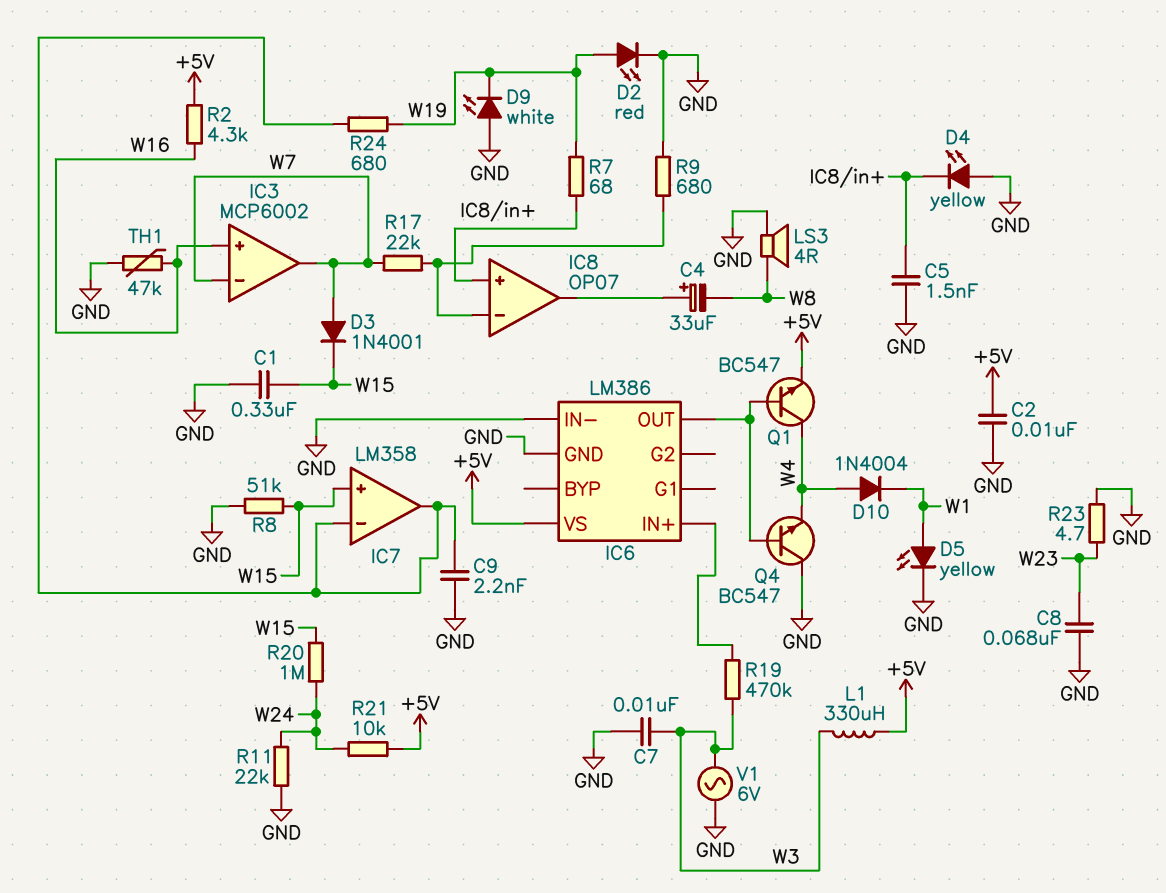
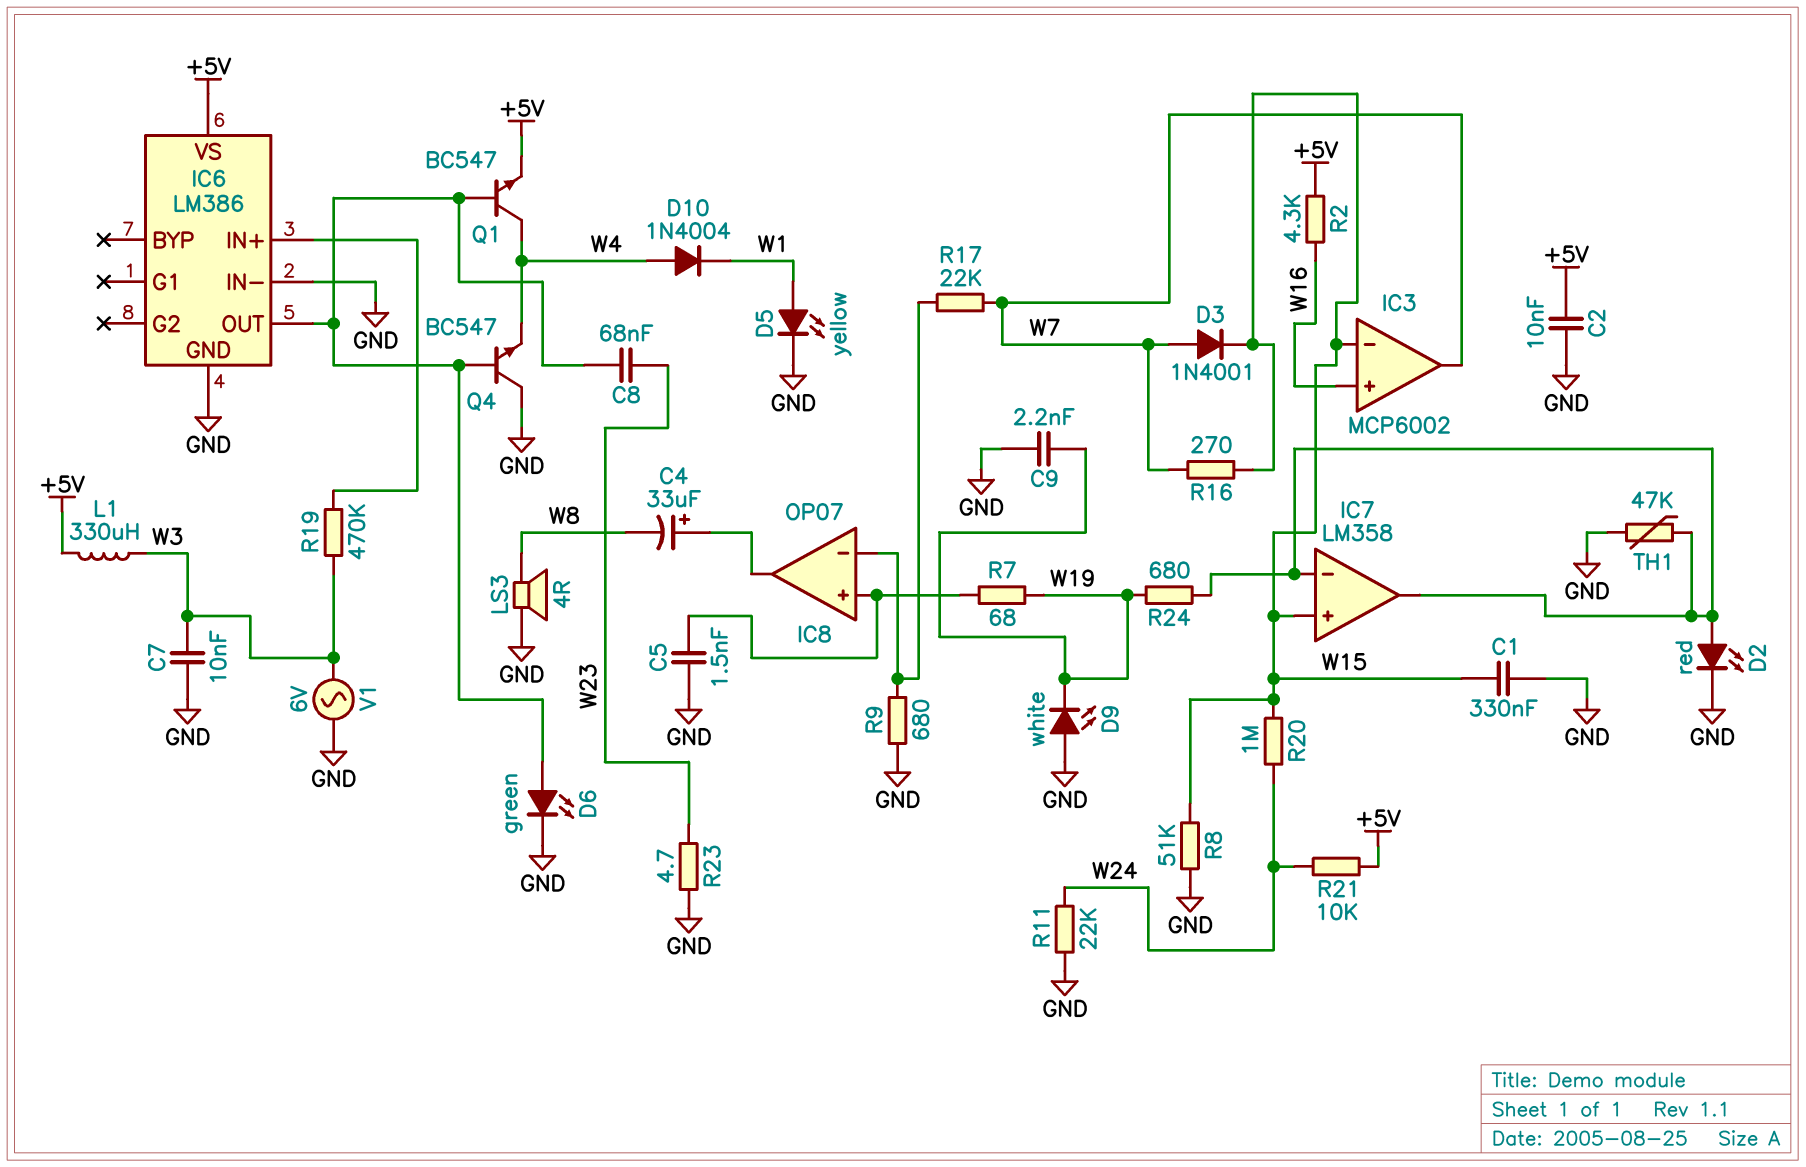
C8: 68nF (GND, W23) -> 68nF (IC6/OUT, W23)
C9: 2.2nF (GND, IC7/in-) -> 2.2nF (GND, W19)
D2: LED red (A W19, K GND) -> LED red (A IC7/in-, K GND)
D4: LED yellow (A GND, K IC8/in+) -> none
D6: none -> LED green (A IC6/OUT, K GND)
IC3 pin in-: W7 -> W15
R16: none -> 270 (W7, W15)
TH1: 47k (GND, W16) -> 47k (GND, IC7/in-)

